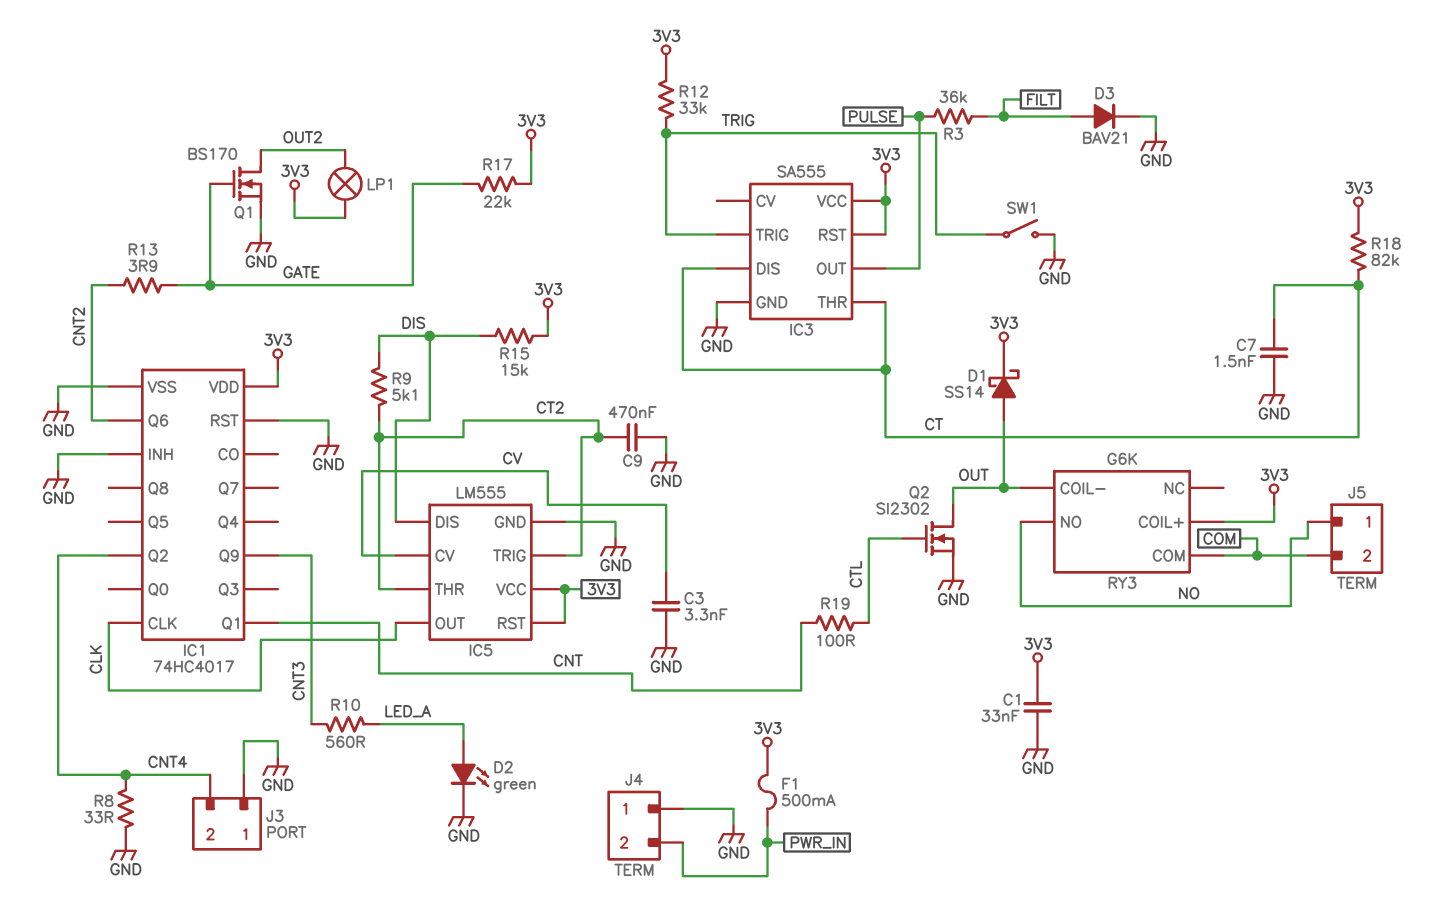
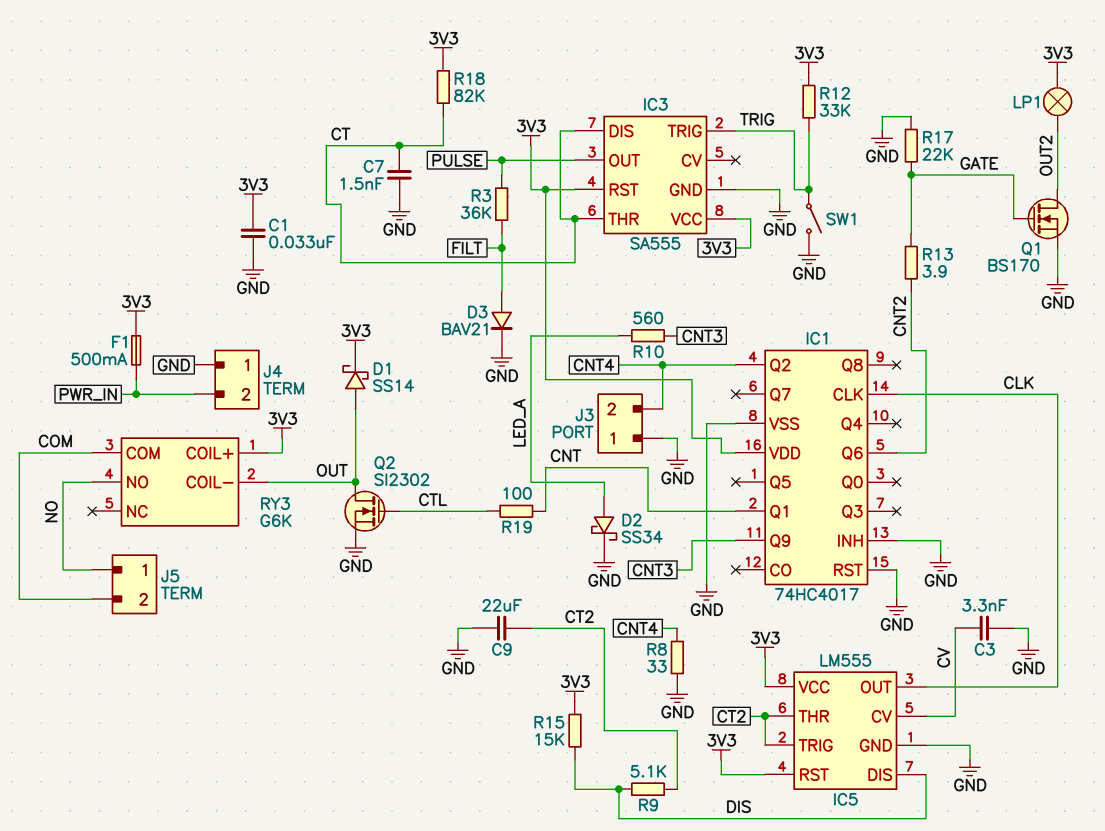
C9: 470nF (CT2, GND) -> 22uF (CT2, GND)
D2: LED green (A LED_A, K GND) -> schottky SS34 (A LED_A, K GND)
R17: 22k (3V3, GATE) -> 22k (GATE, GND)

